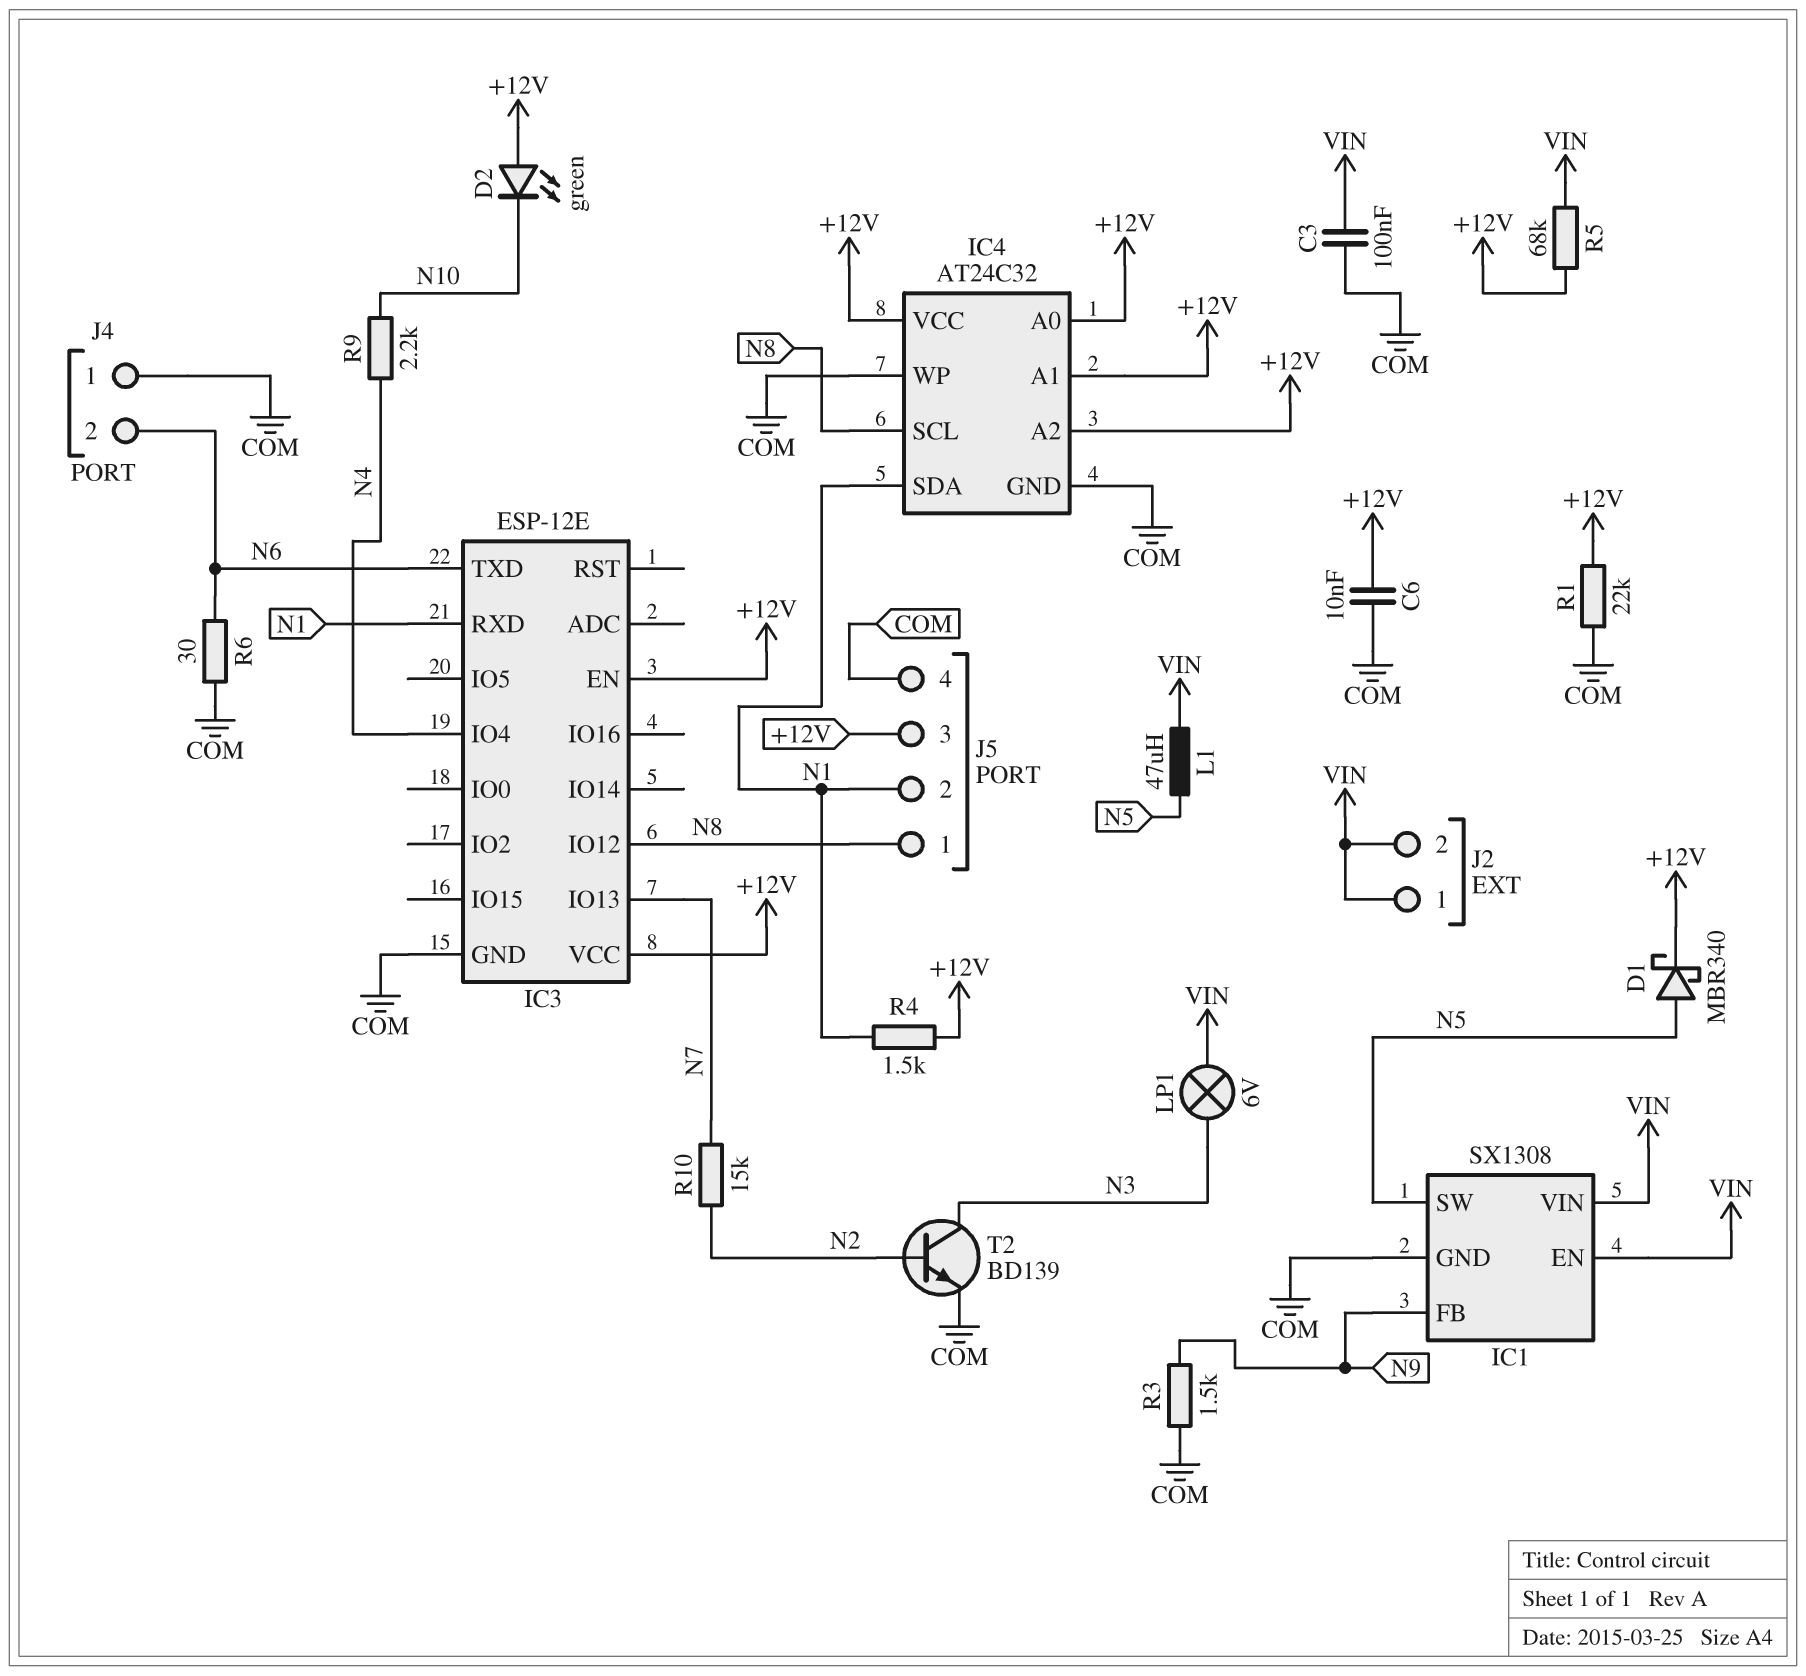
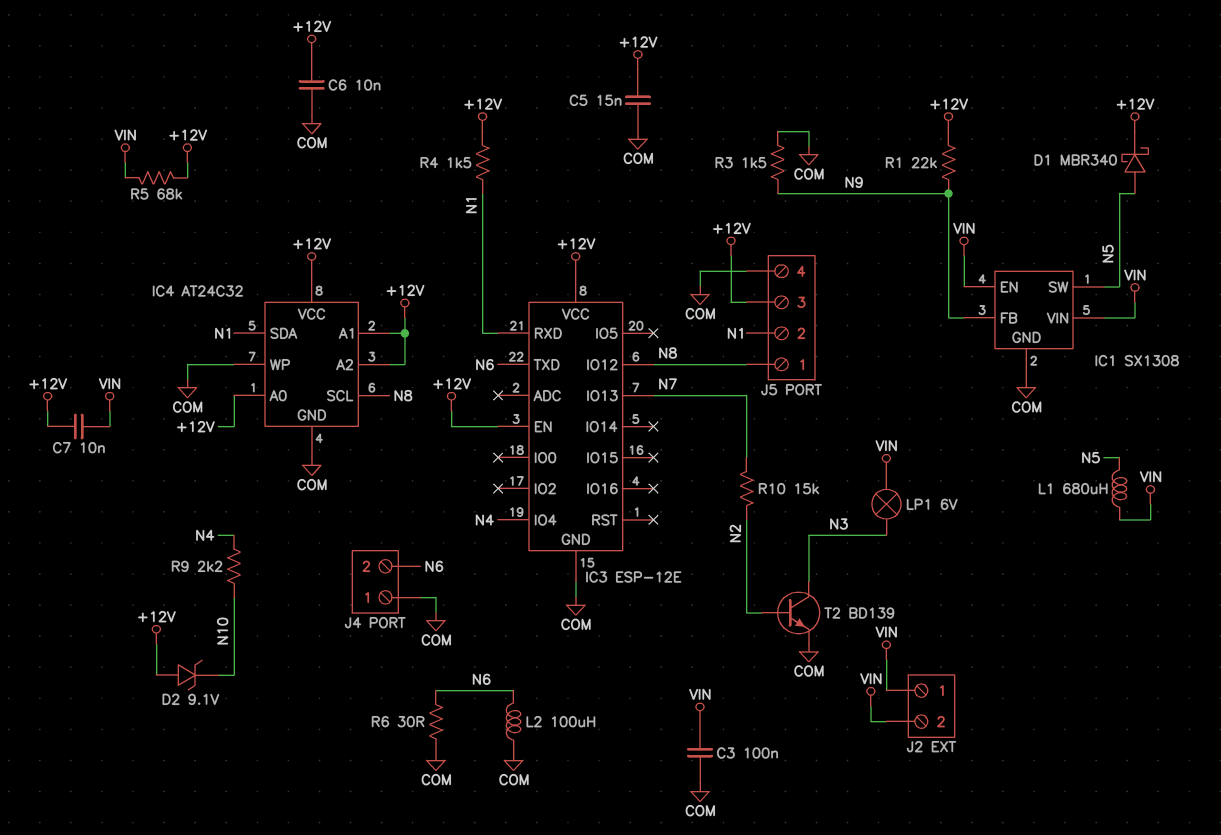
C5: none -> 15nF (+12V, COM)
C7: none -> 10nF (+12V, VIN)
D2: LED green (A +12V, K N10) -> zener 9.1V (A +12V, K N10)
L1: 47uH (N5, VIN) -> 680uH (N5, VIN)
L2: none -> 100uH (COM, N6)
R1: 22k (+12V, COM) -> 22k (+12V, N9)

